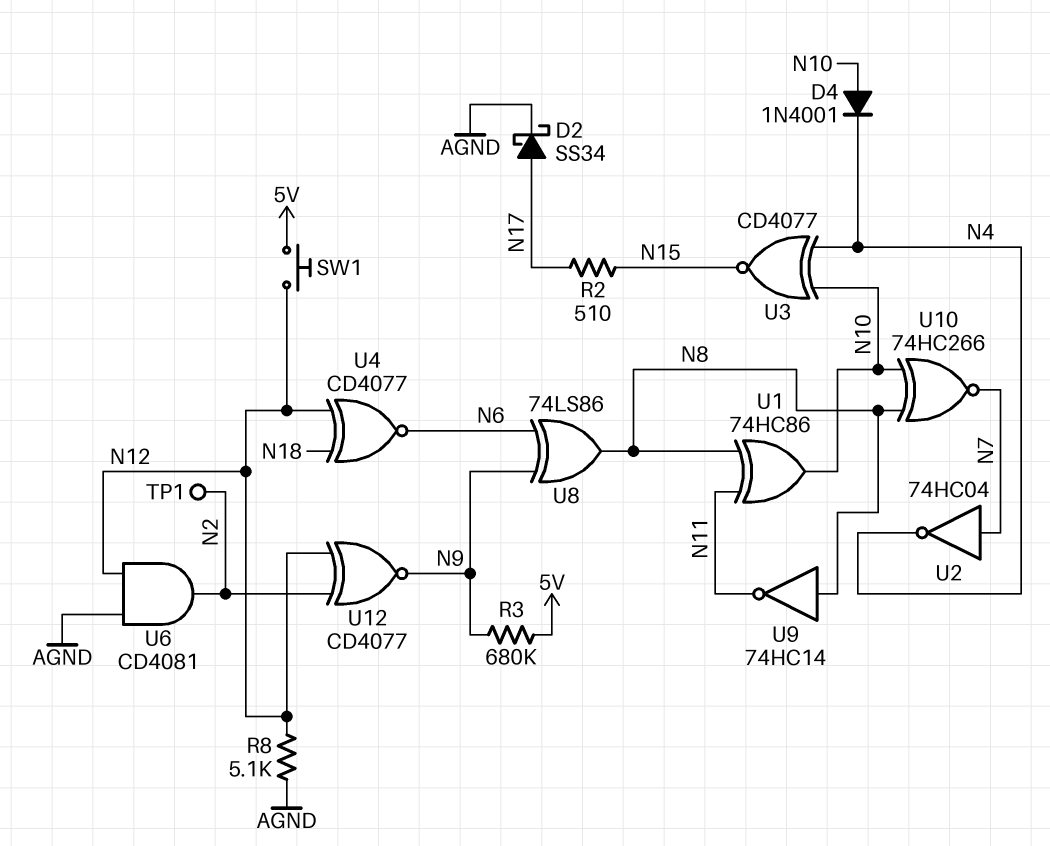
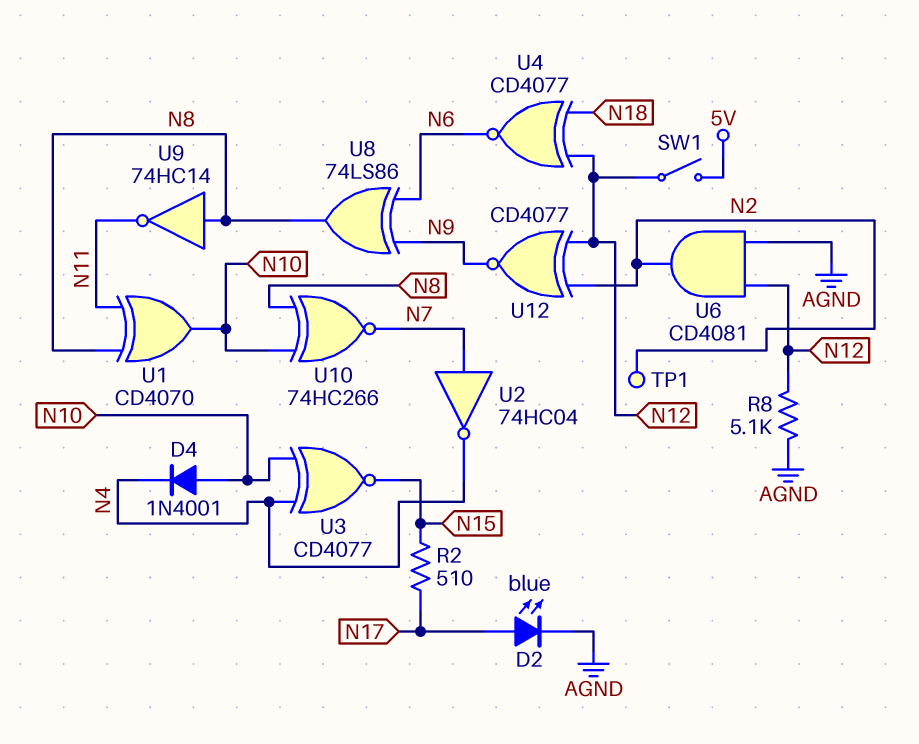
D2: schottky SS34 (A N17, K AGND) -> LED blue (A N17, K AGND)
R3: 680k (5V, N9) -> none
SW1: button (5V, N12) -> switch (5V, N12)
U1: XOR 74HC86 (in N8, in N11, out N10) -> XOR CD4070 (in N8, in N11, out N10)

